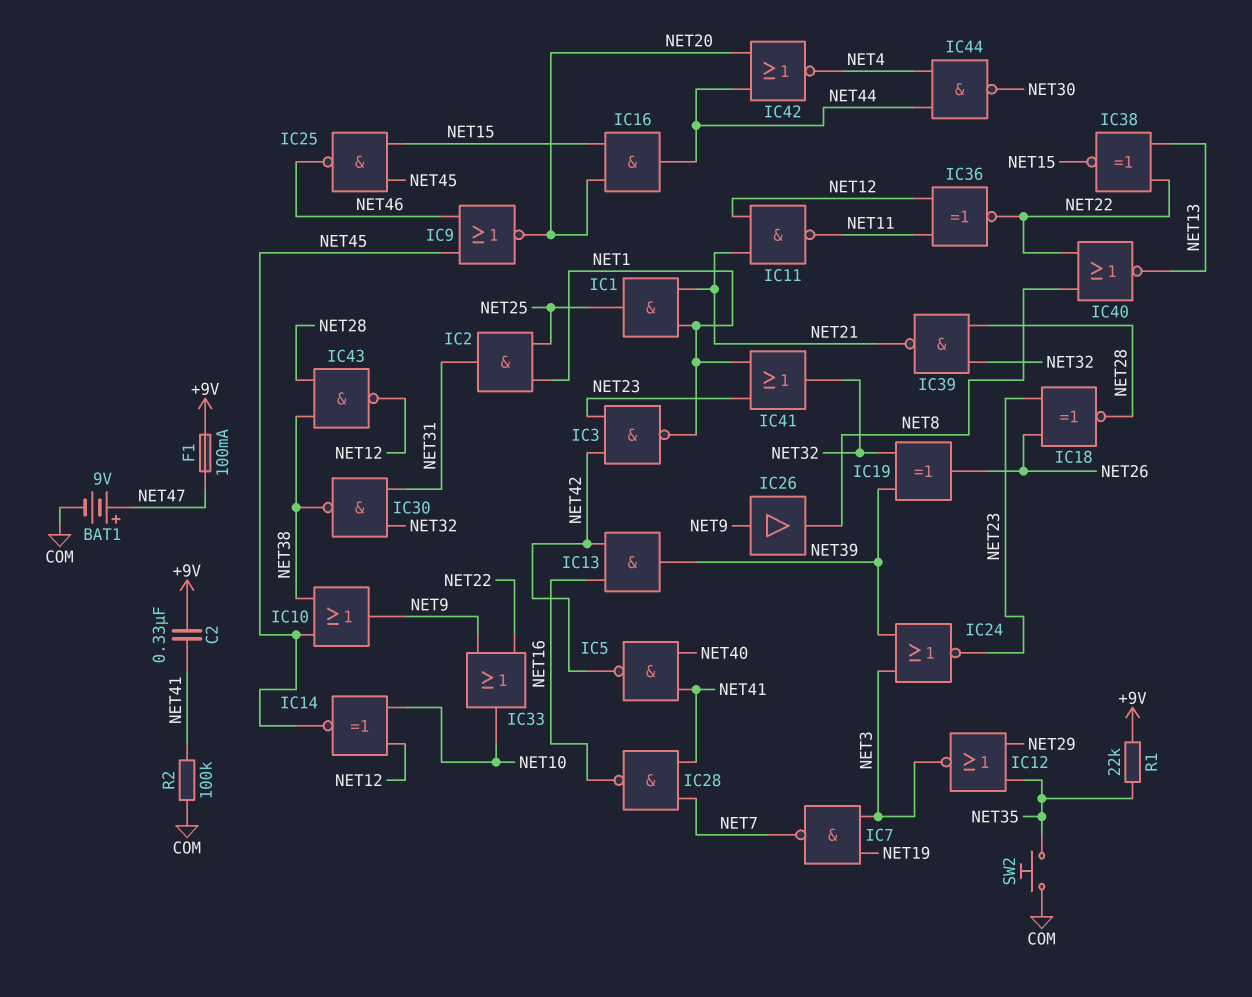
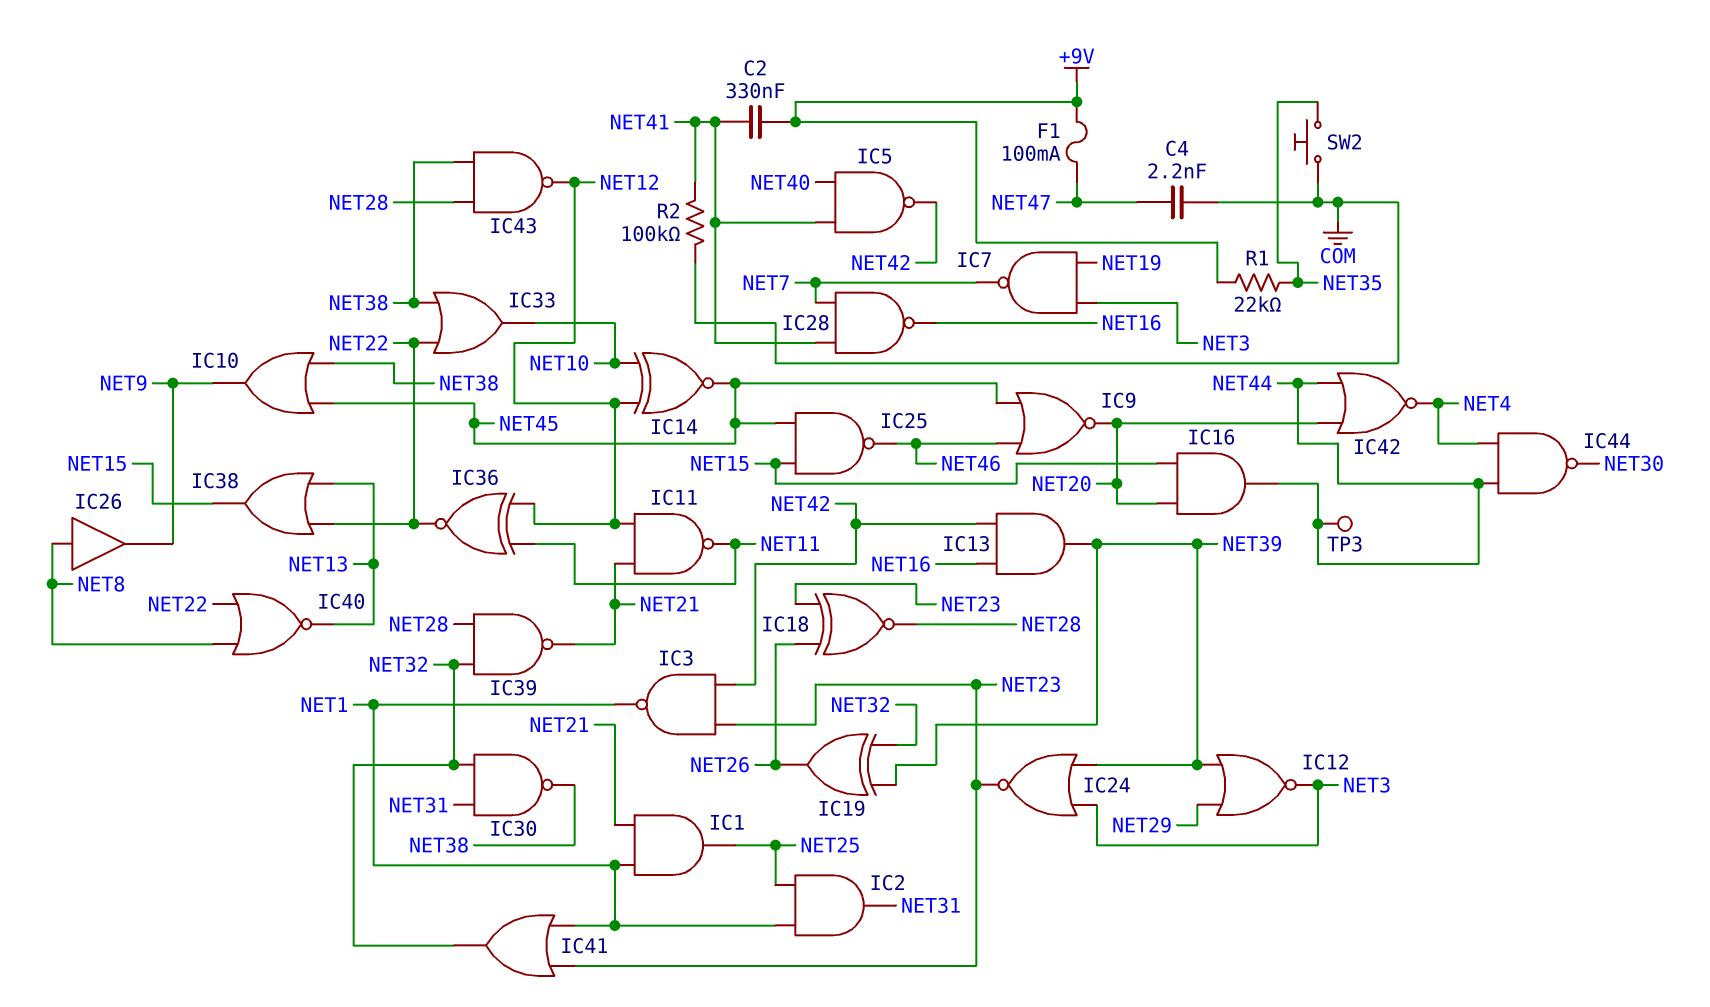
BAT1: 9V (plus NET47, minus COM) -> none
C4: none -> 2.2nF (COM, NET47)
IC12: NOR (in NET29, in NET35, out NET3) -> NOR (in NET29, in NET39, out NET3)
IC26: buffer (in NET9, out NET8) -> buffer (in NET8, out NET9)
IC33: OR (in NET9, in NET22, out NET10) -> OR (in NET22, in NET38, out NET10)
IC38: XNOR (in NET13, in NET22, out NET15) -> OR (in NET13, in NET22, out NET15)
TP3: none -> test point (NET44)

